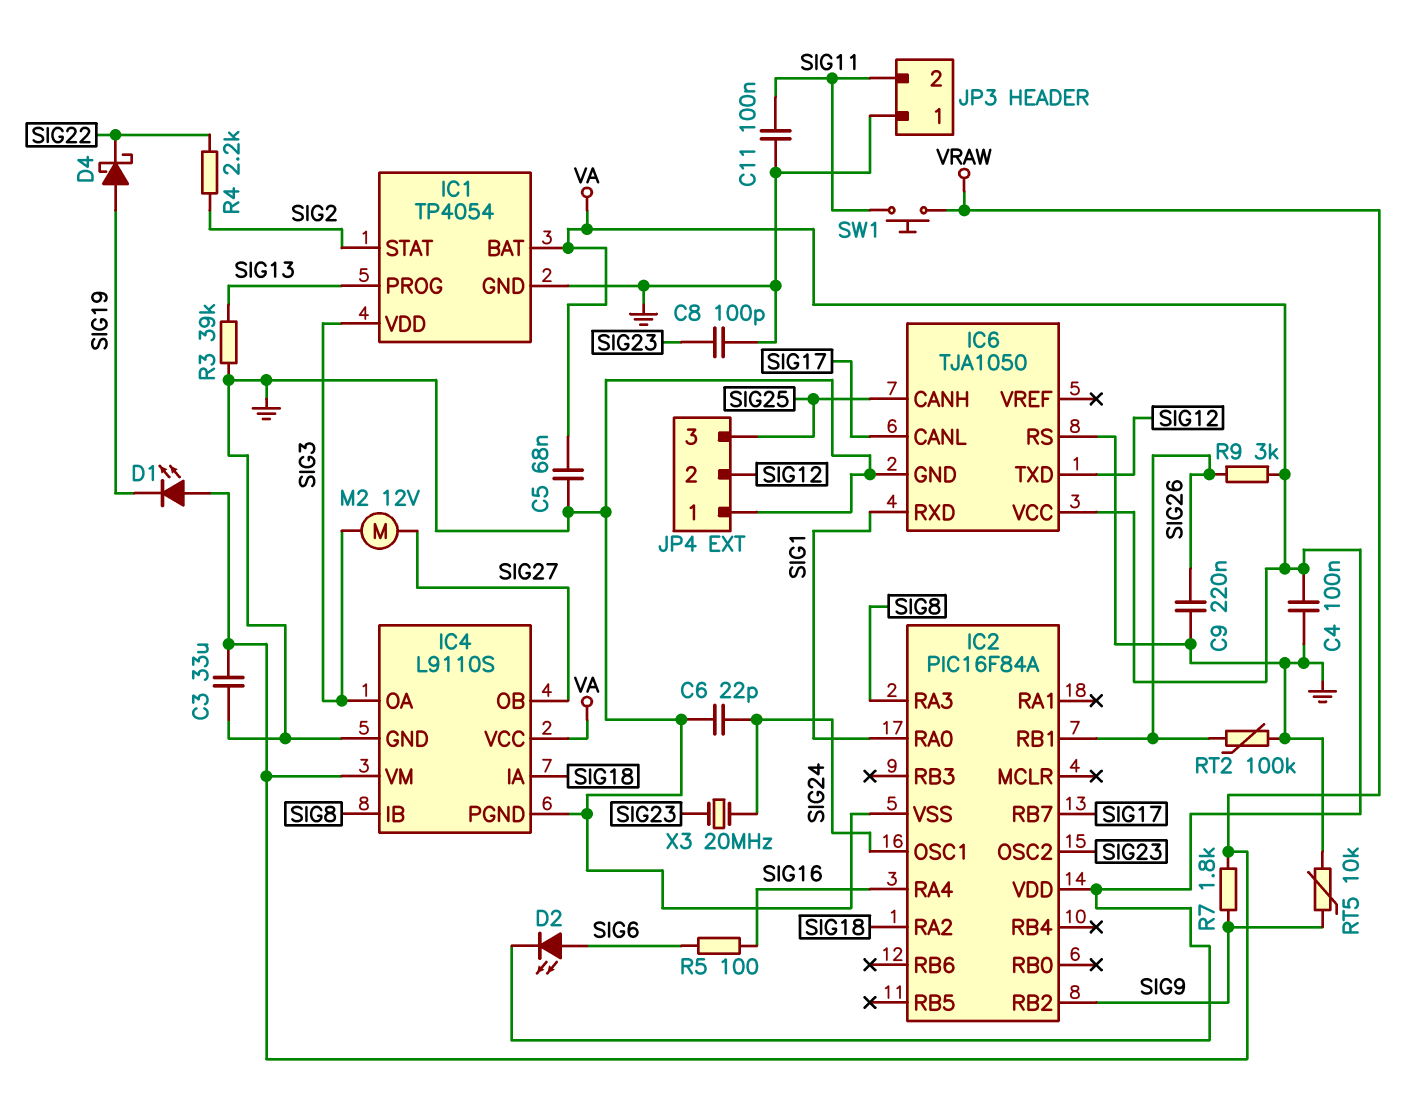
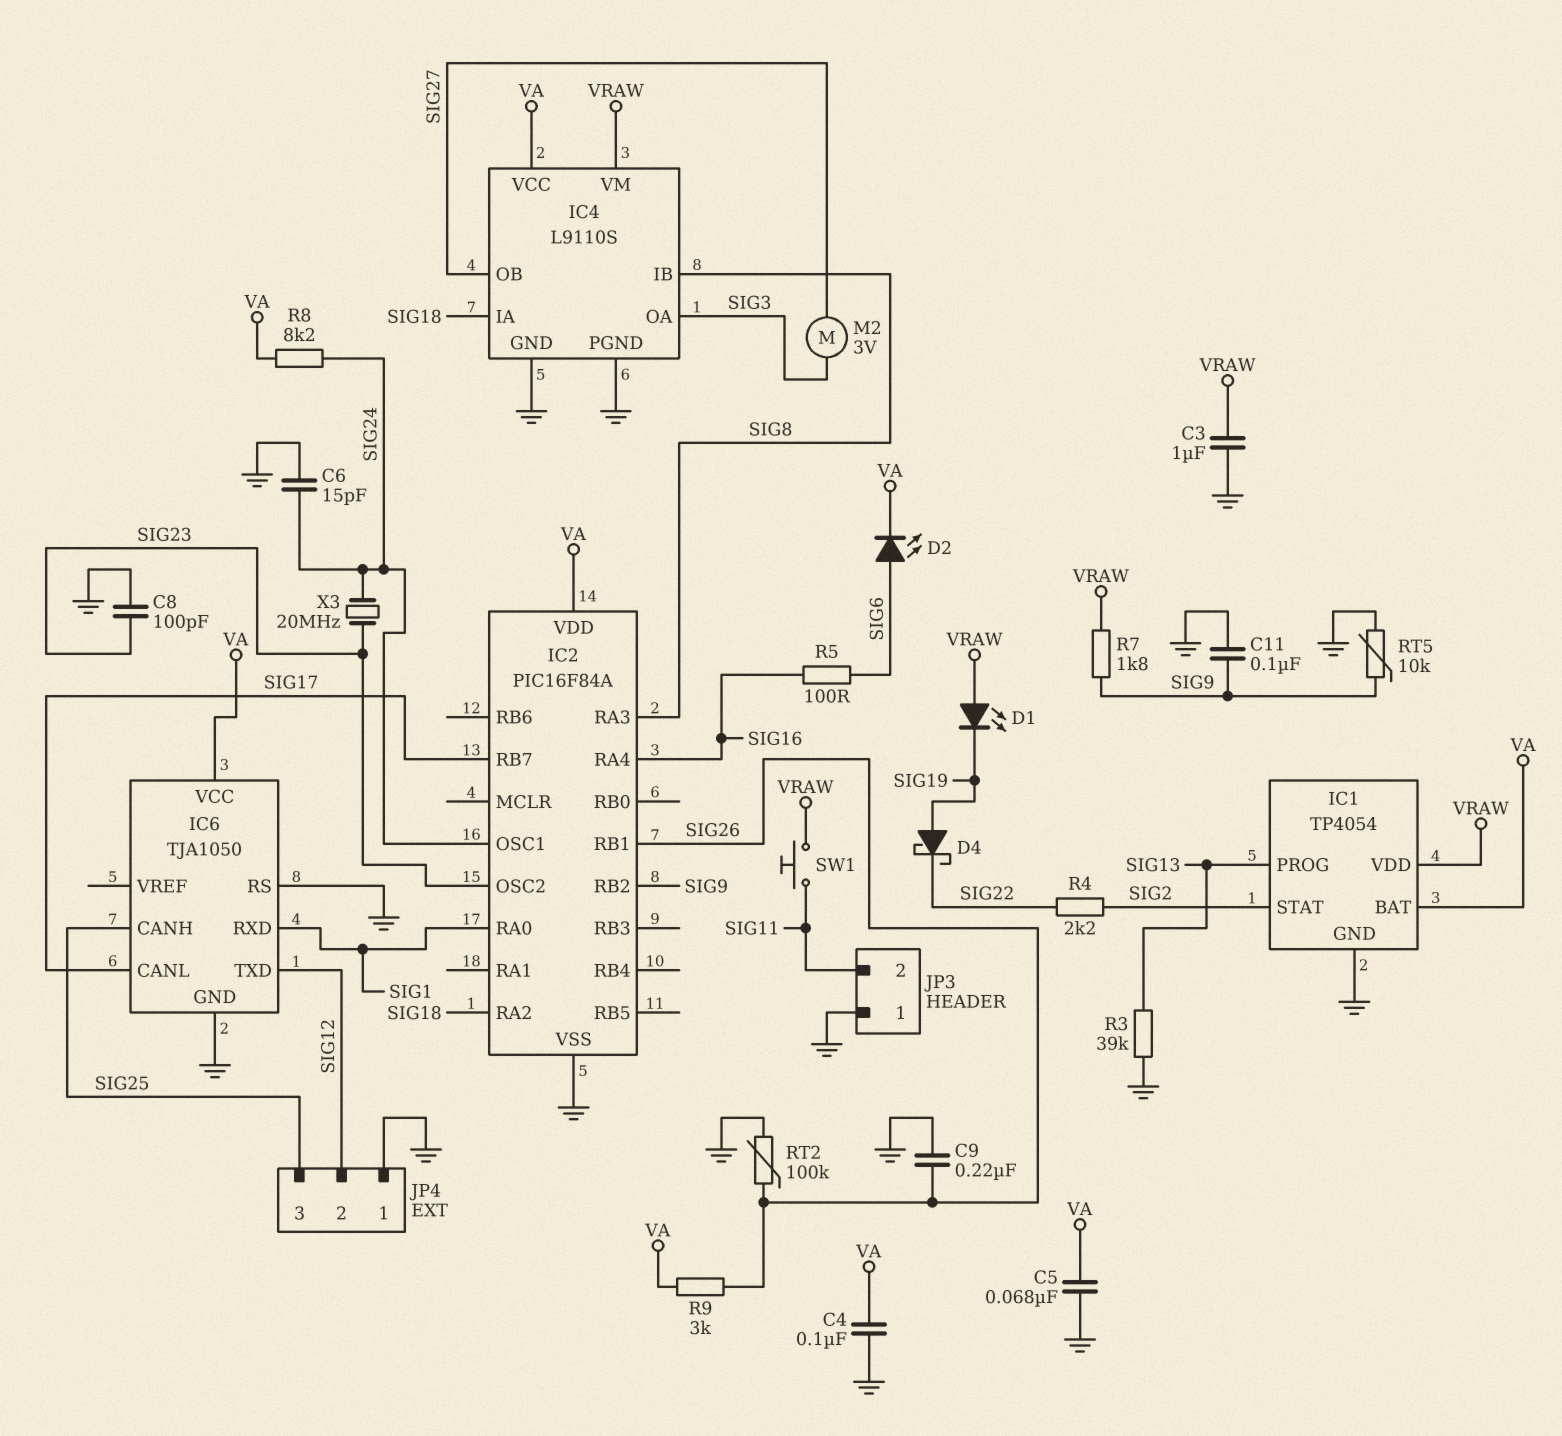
C3: 33uF (GND, VRAW) -> 1uF (GND, VRAW)
C6: 22pF (GND, SIG24) -> 15pF (GND, SIG24)
C11: 100nF (GND, SIG11) -> 100nF (GND, SIG9)
IC1 pin VDD: SIG3 -> VRAW
M2: motor 12V (SIG3, SIG27) -> motor 3V (SIG3, SIG27)
R8: none -> 8.2k (SIG24, VA)

